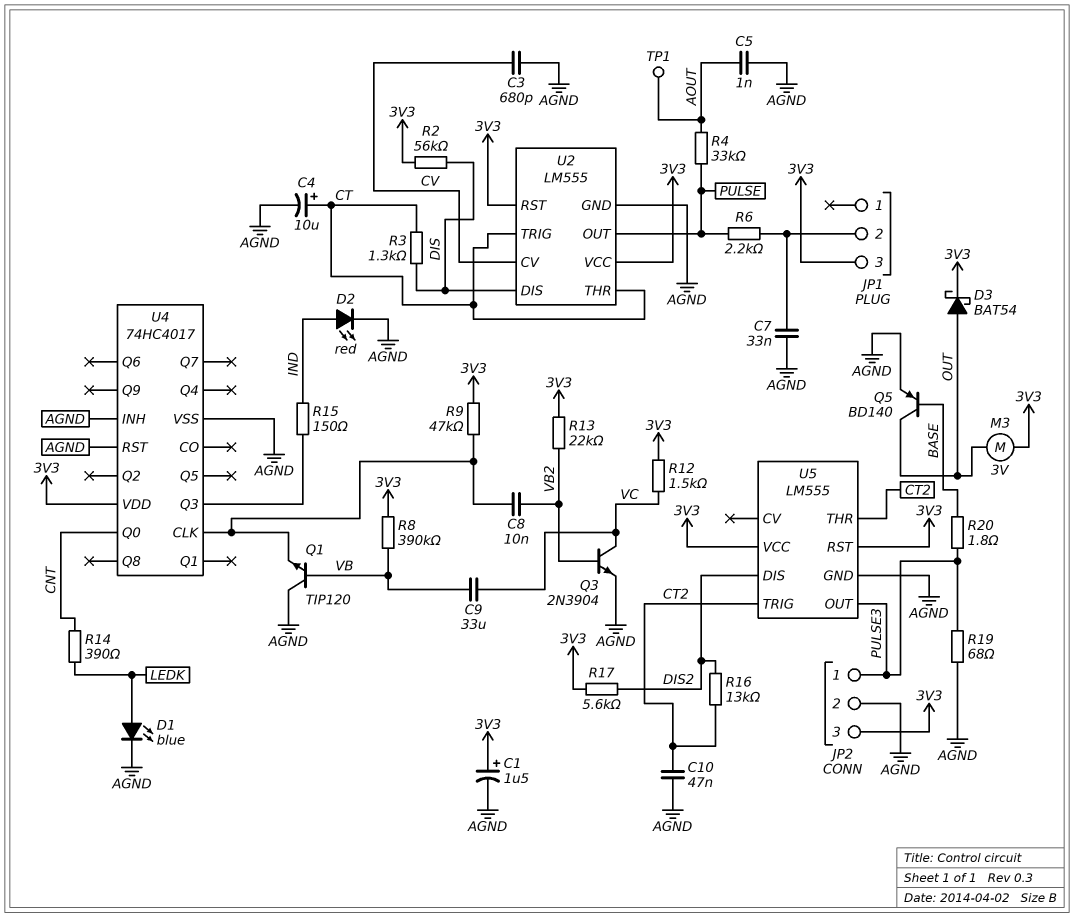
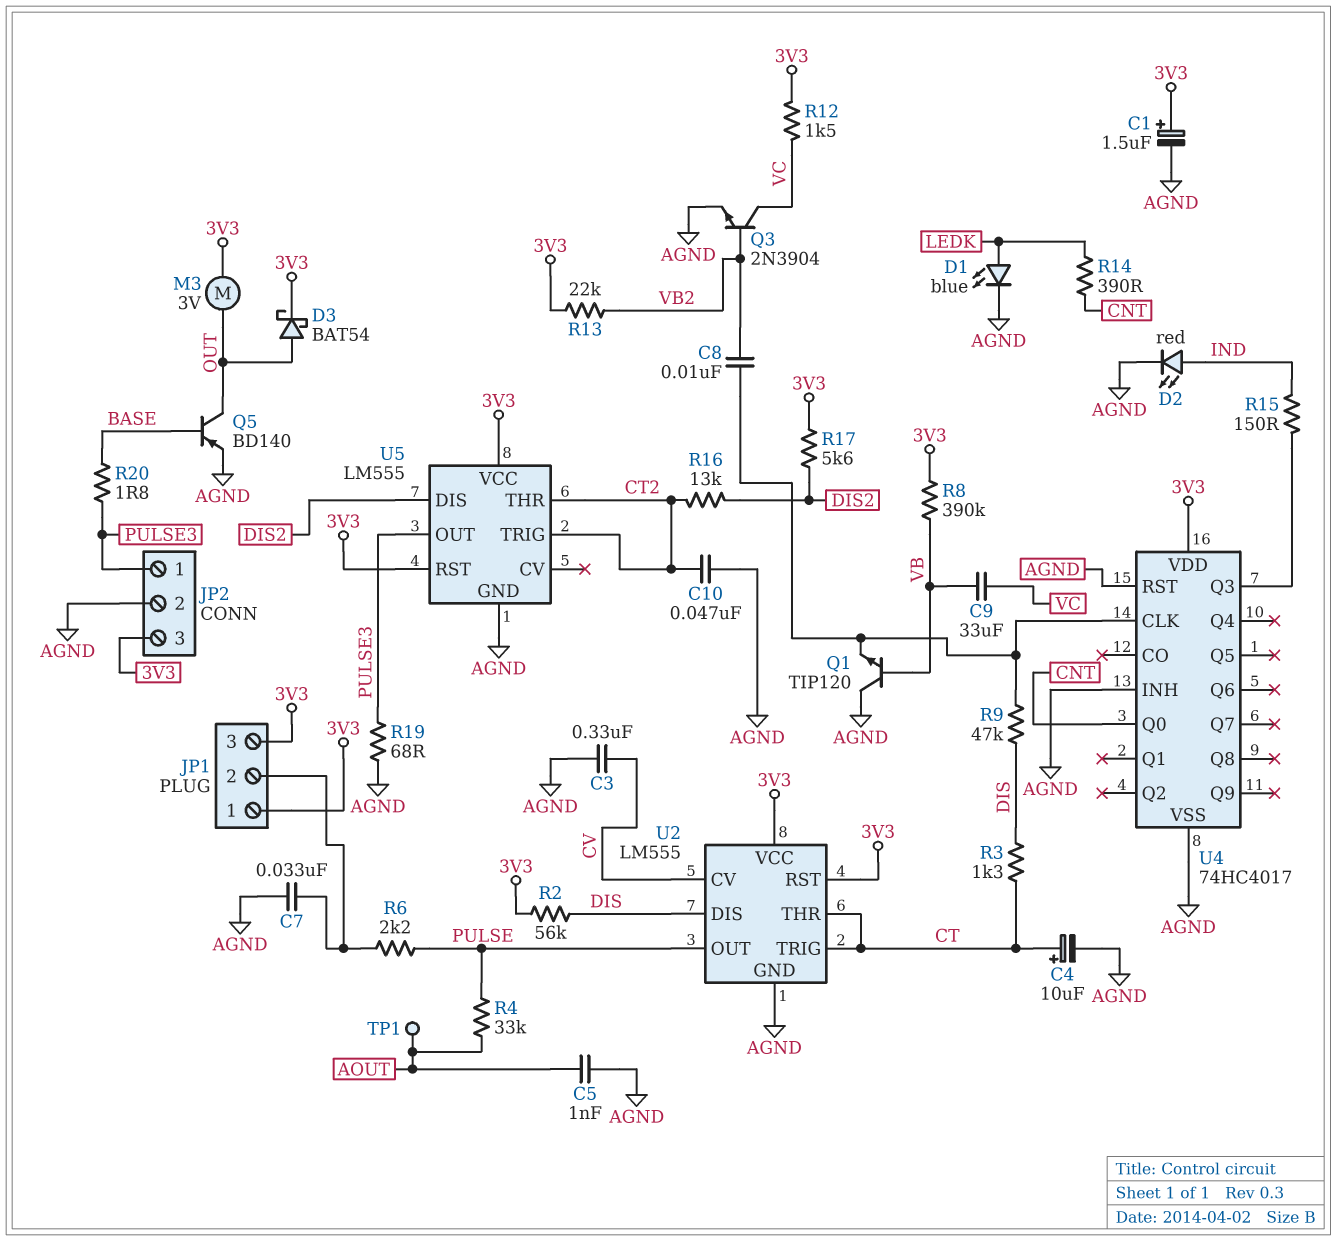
C3: 680pF (AGND, CV) -> 330nF (AGND, CV)
JP1 pin 1: none -> 3V3
R9: 47k (3V3, U4/CLK) -> 47k (DIS, U4/CLK)

